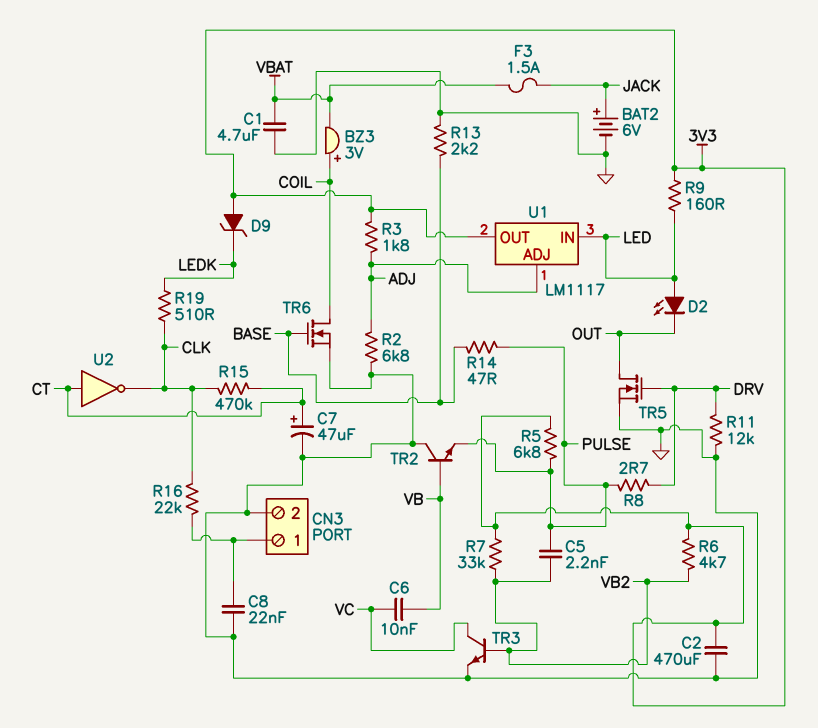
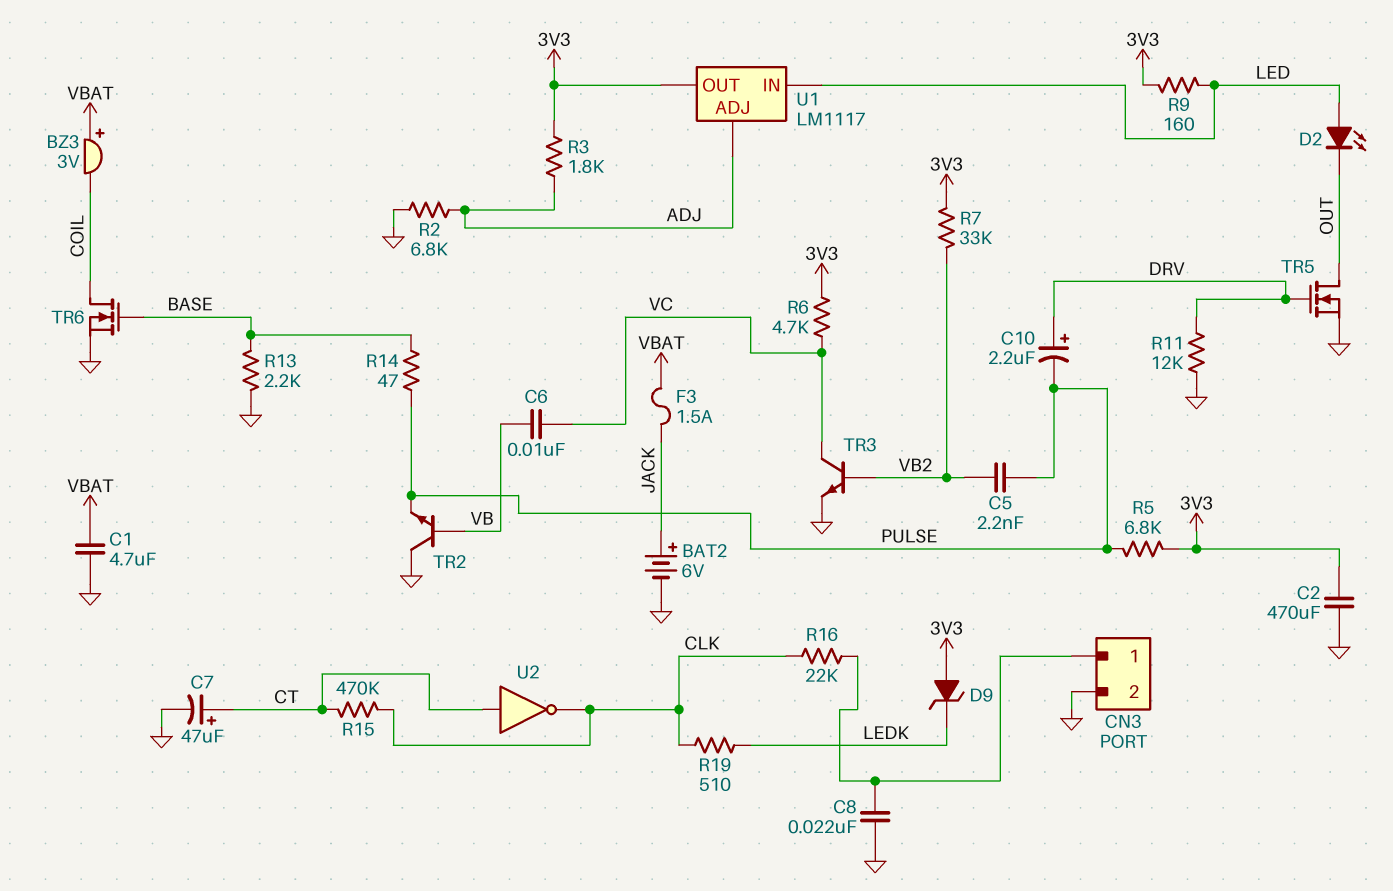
BZ3: buzzer 3V (plus COIL, minus VBAT) -> buzzer 3V (plus VBAT, minus COIL)
C10: none -> 2.2uF (plus DRV, minus PULSE)
R6: 4.7k (3V3, VB2) -> 4.7k (3V3, VC)
R8: 2.7 (DRV, PULSE) -> none

